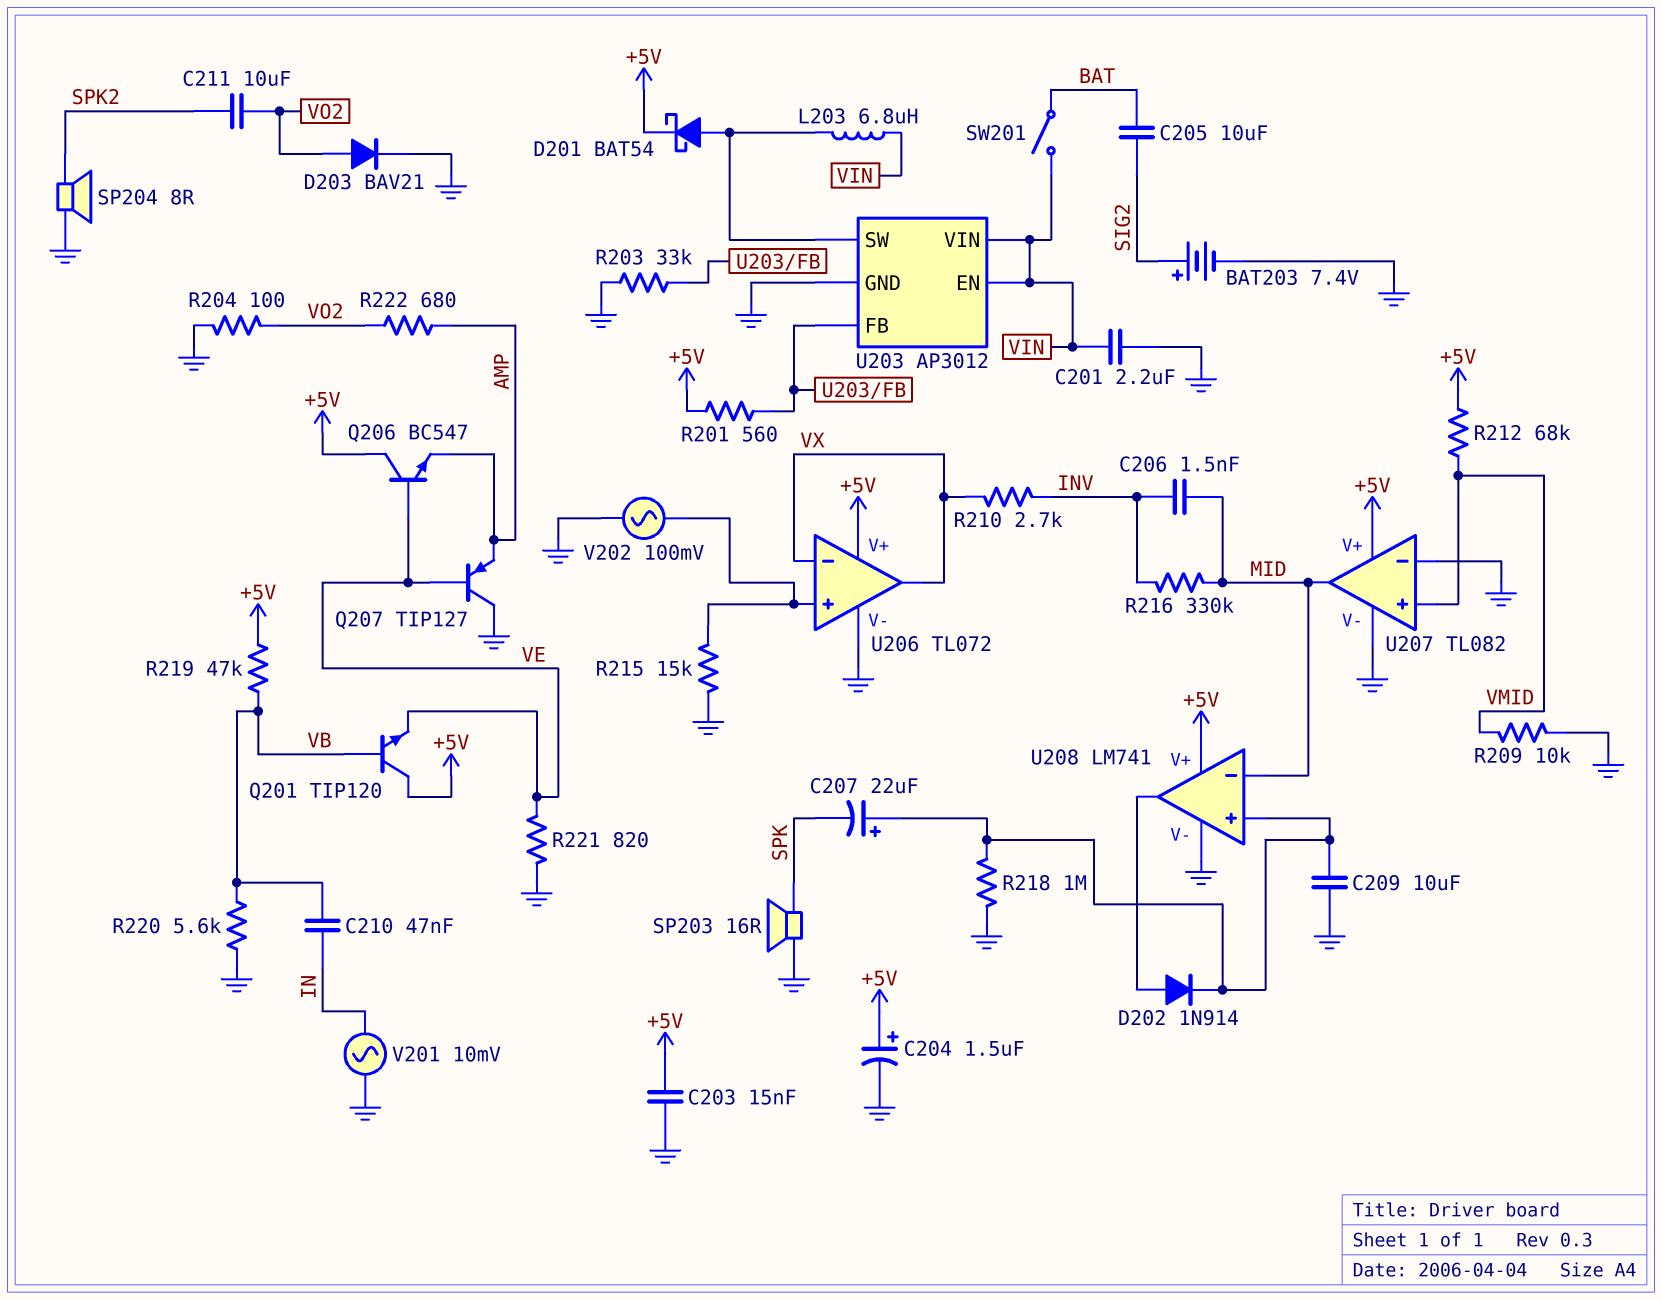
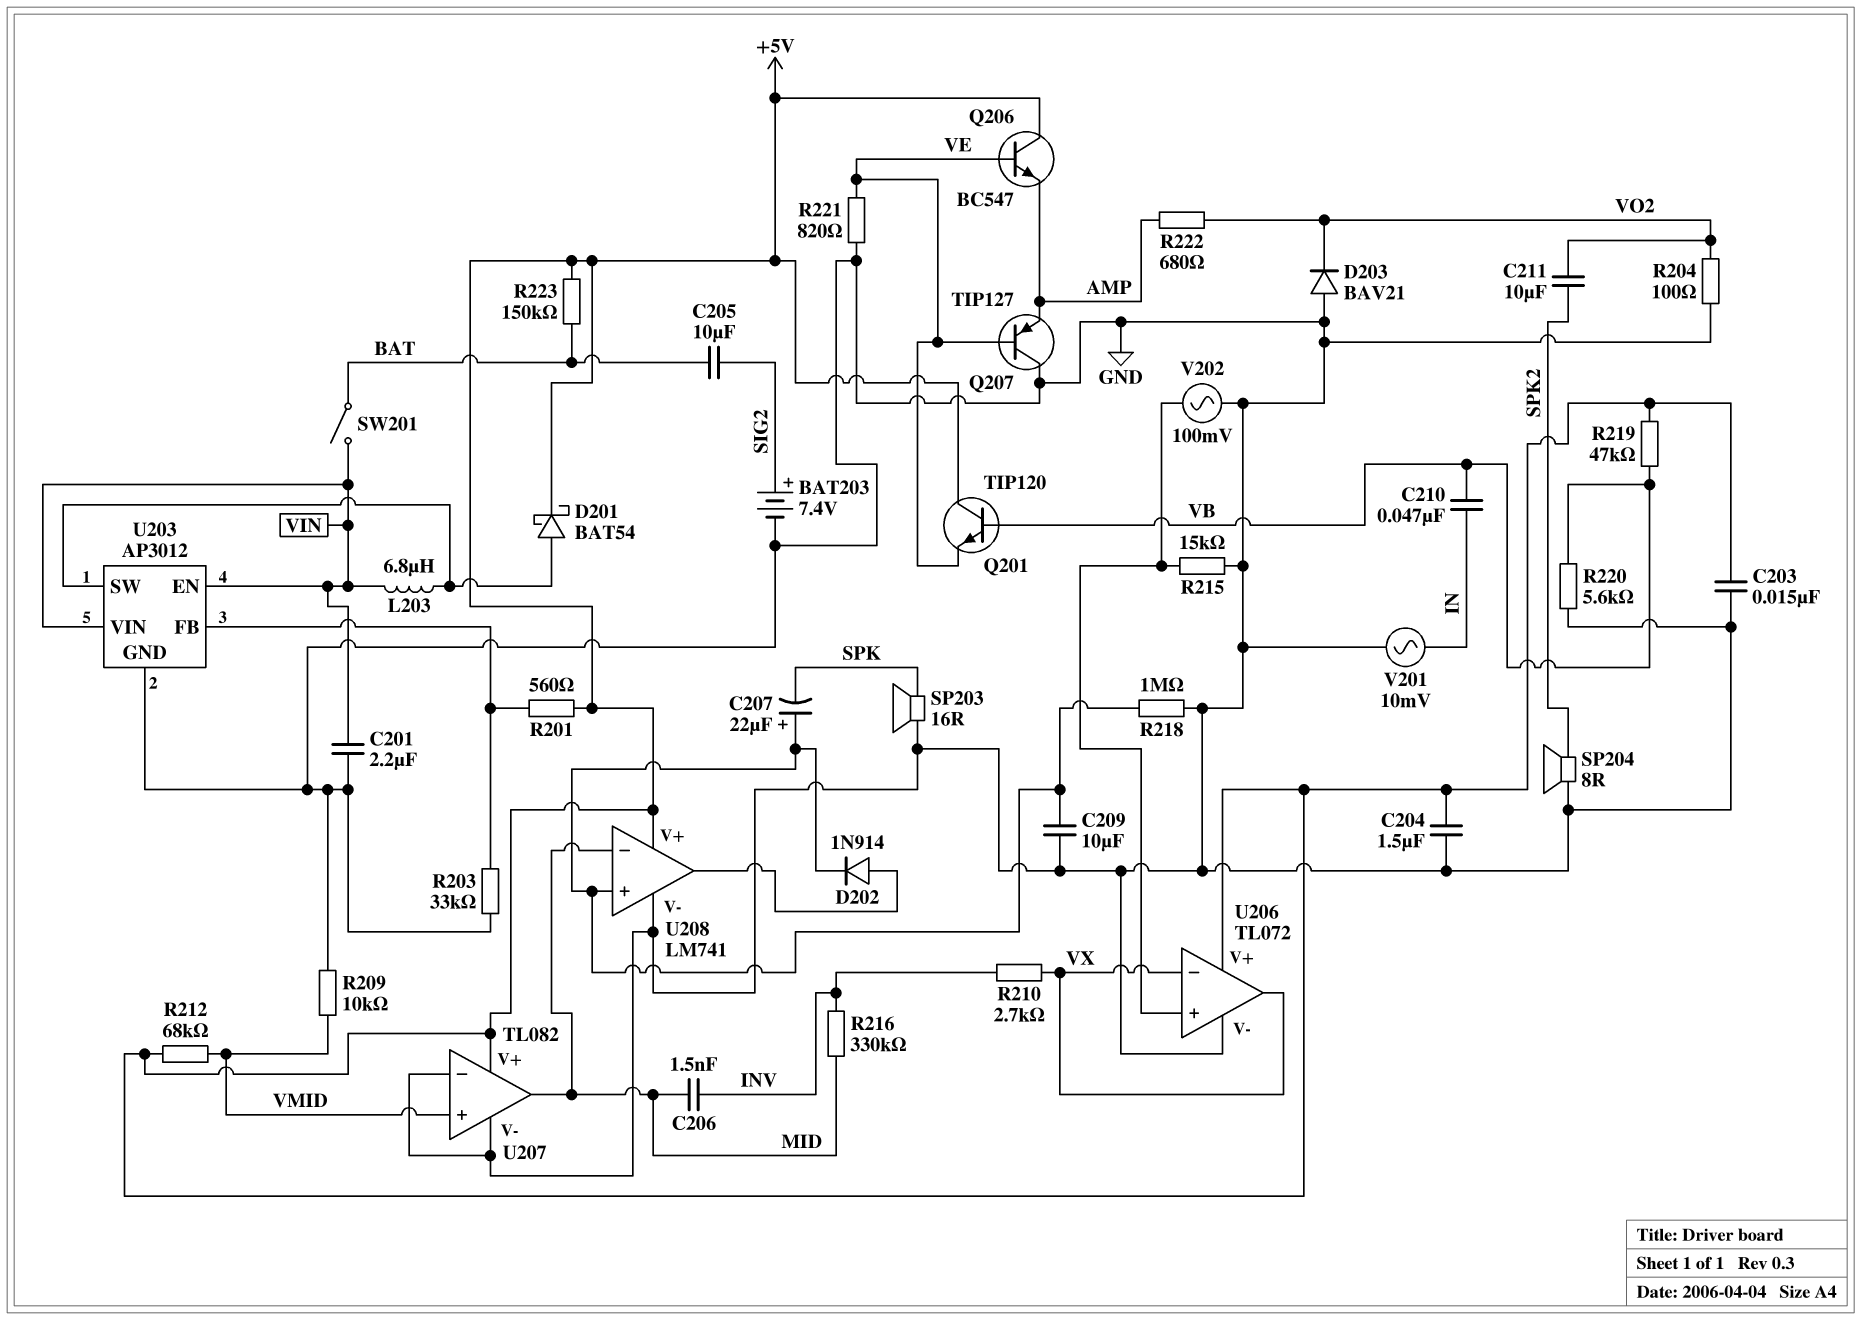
C204: 1.5uF (plus +5V, minus GND) -> 1.5uF (+5V, GND)
D203: diode BAV21 (A VO2, K GND) -> diode BAV21 (A GND, K VO2)
R223: none -> 150k (+5V, BAT)

